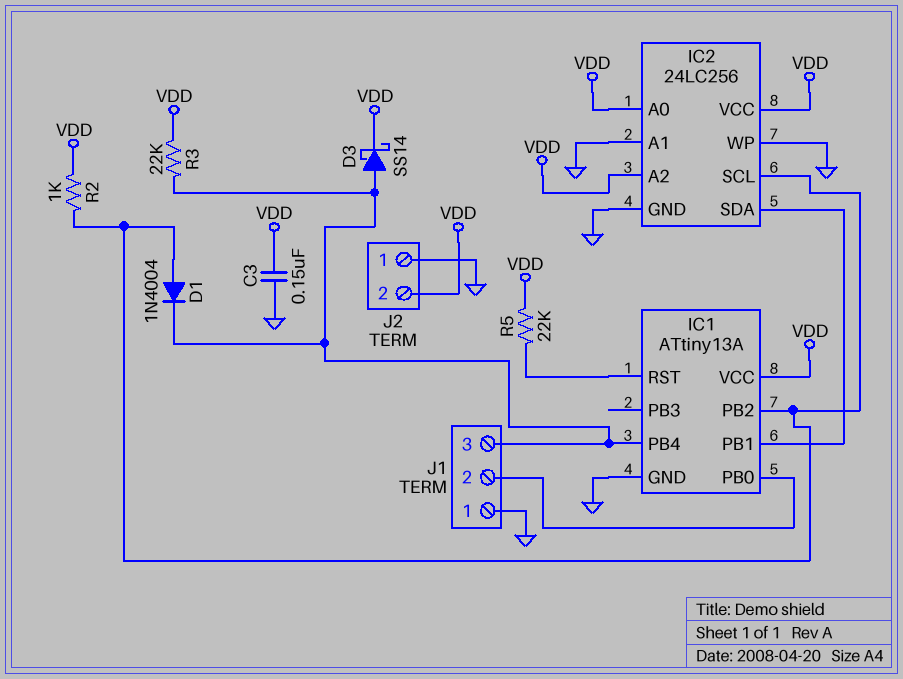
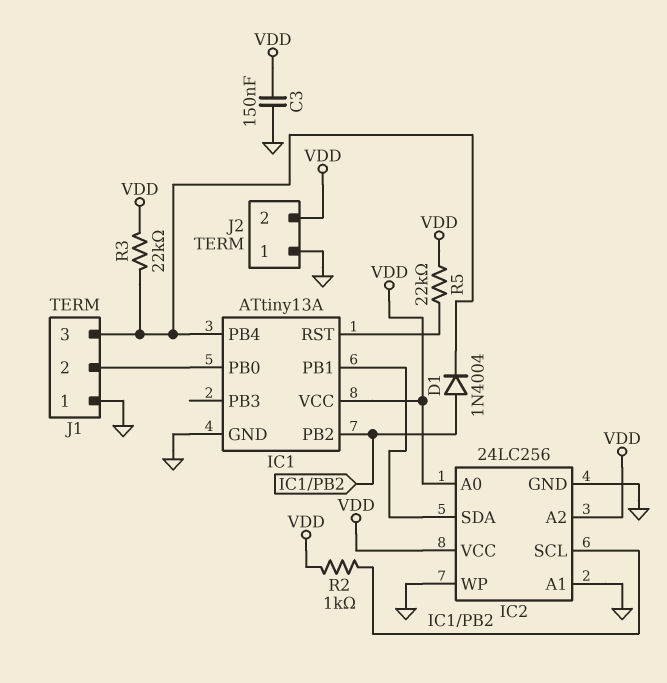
D3: schottky SS14 (A IC1/PB4, K VDD) -> none

